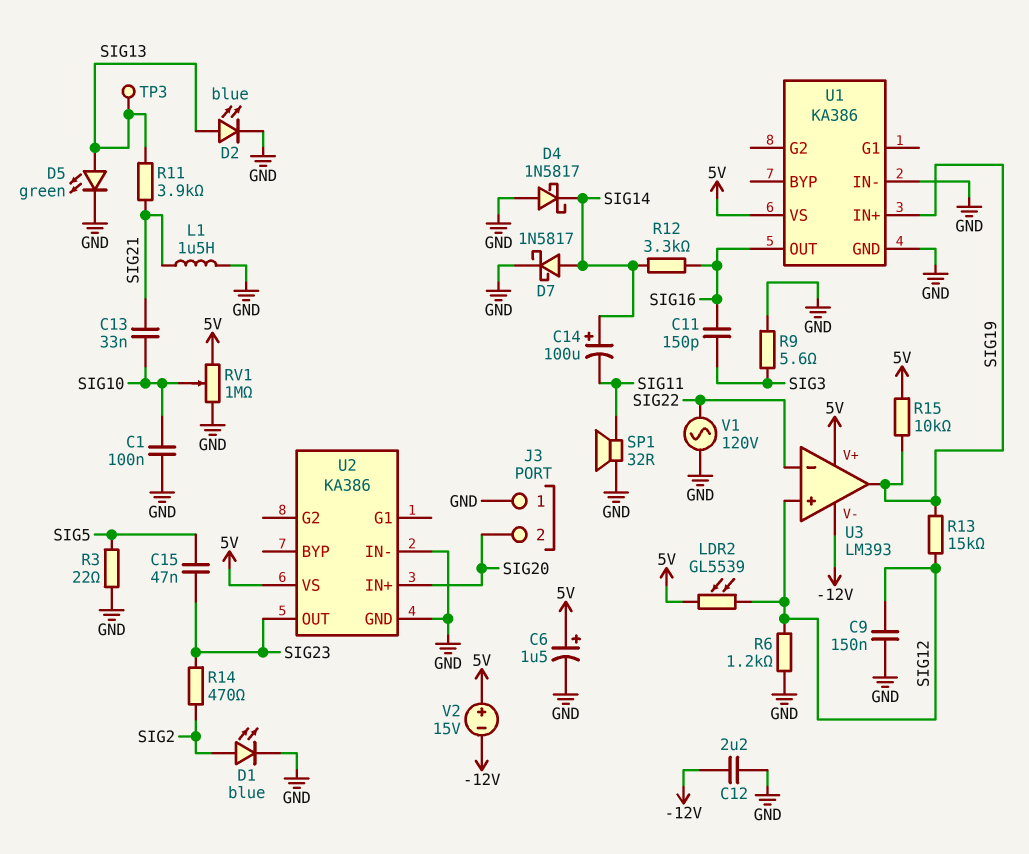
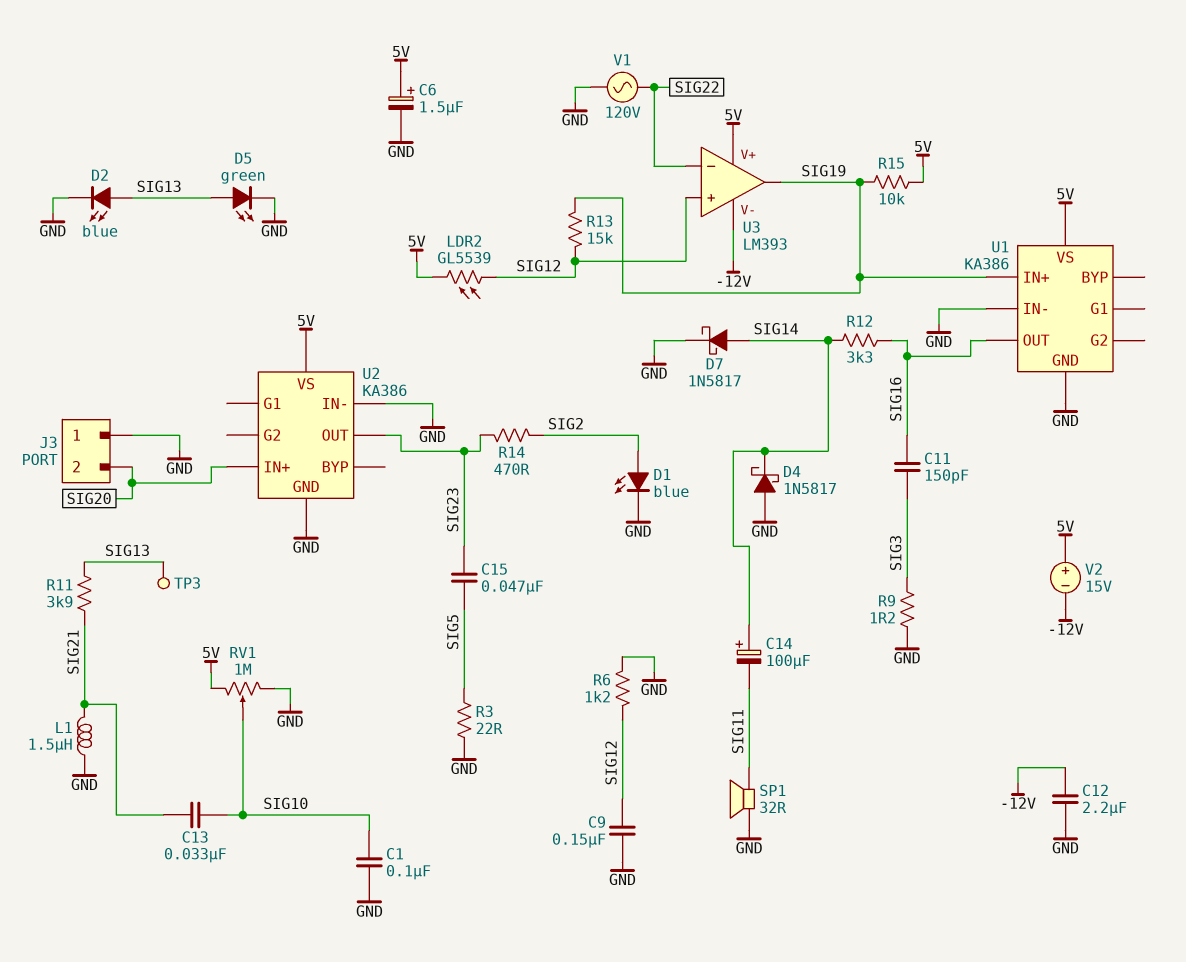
R9: 5.6 (GND, SIG3) -> 1.2 (GND, SIG3)

